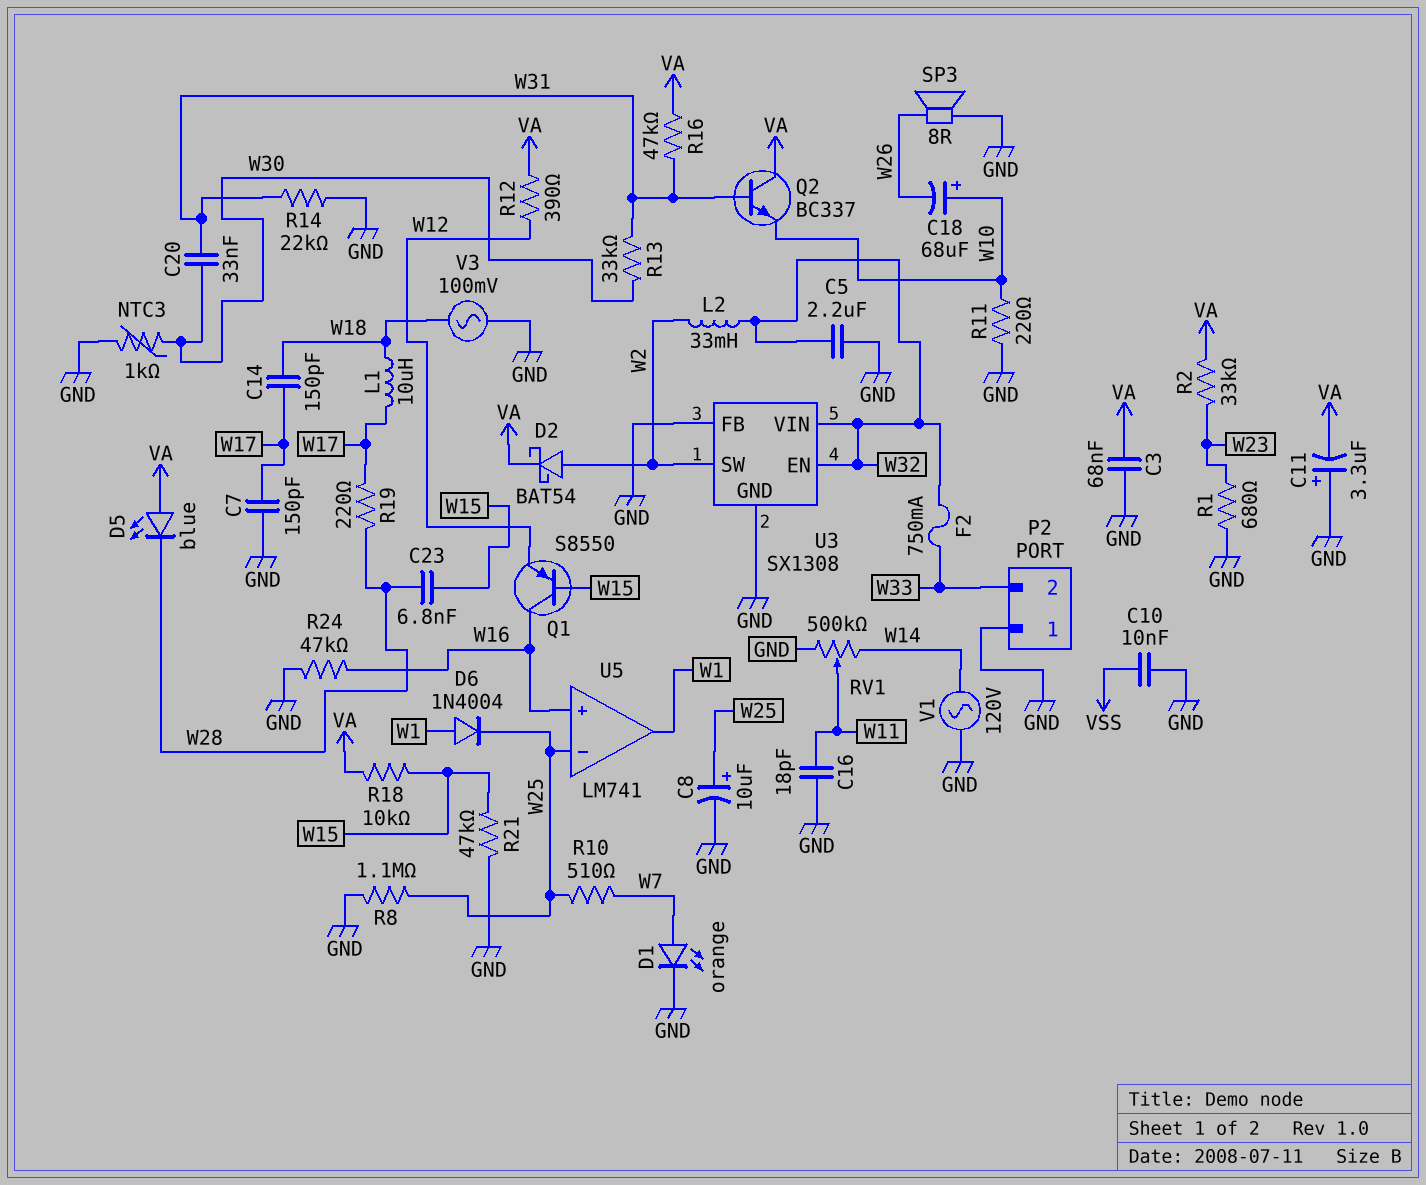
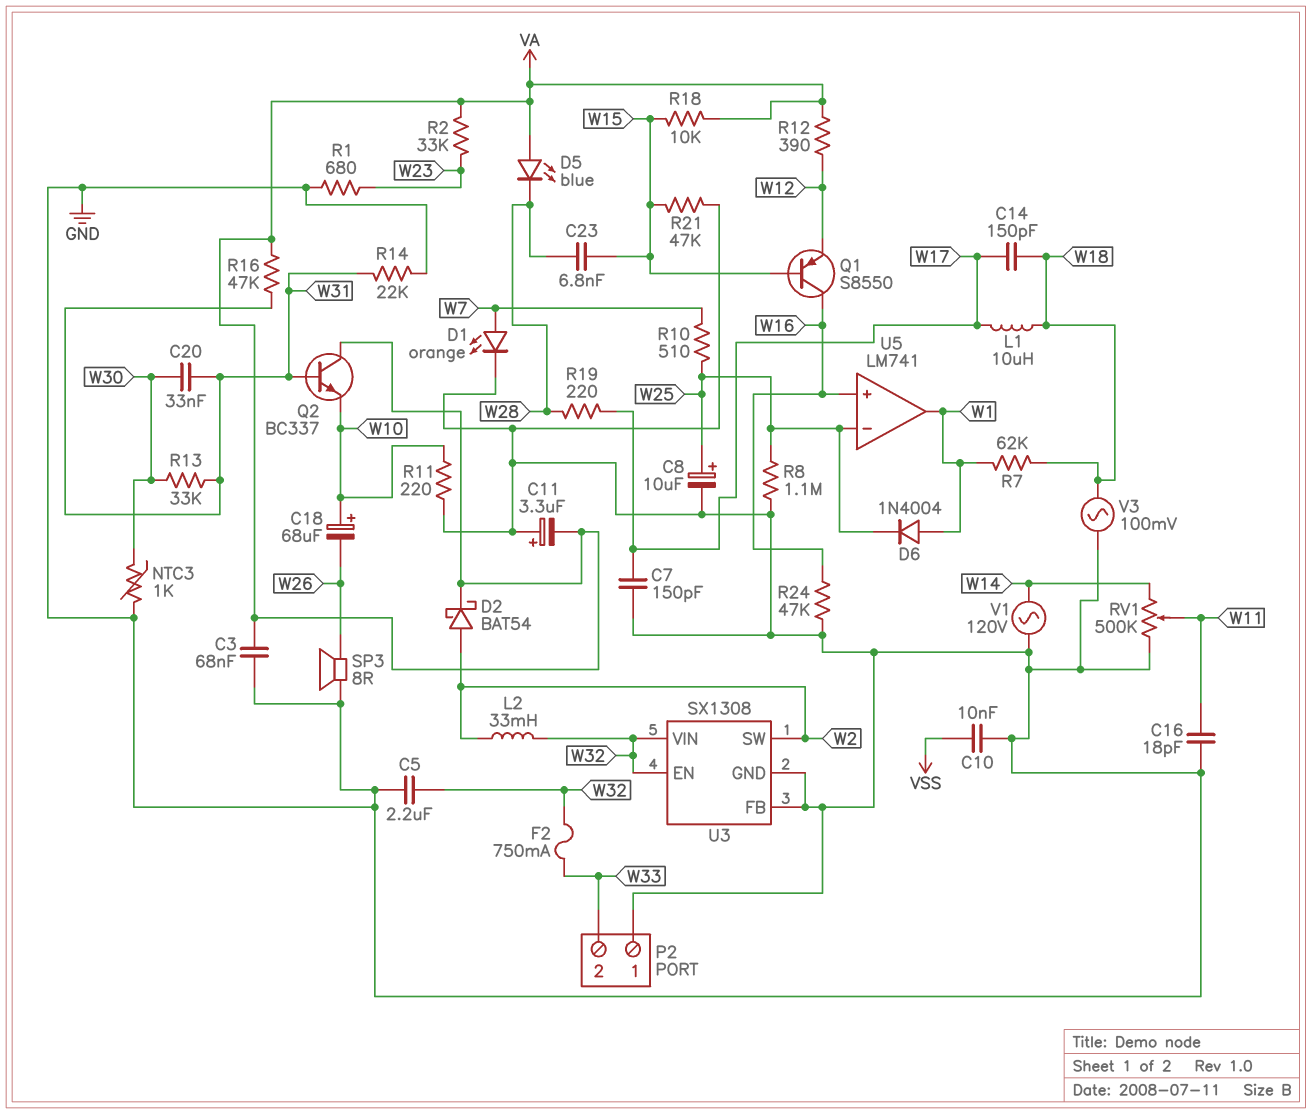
R7: none -> 62k (W1, W18)

